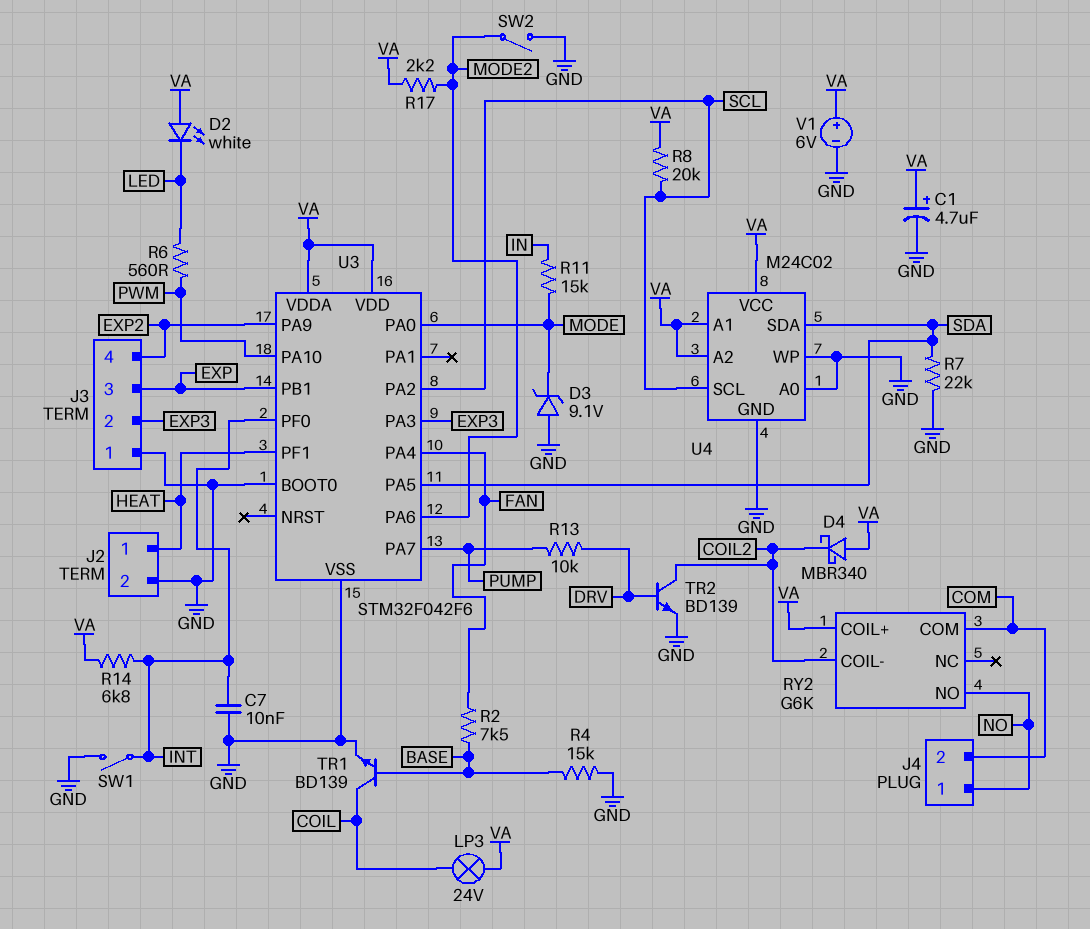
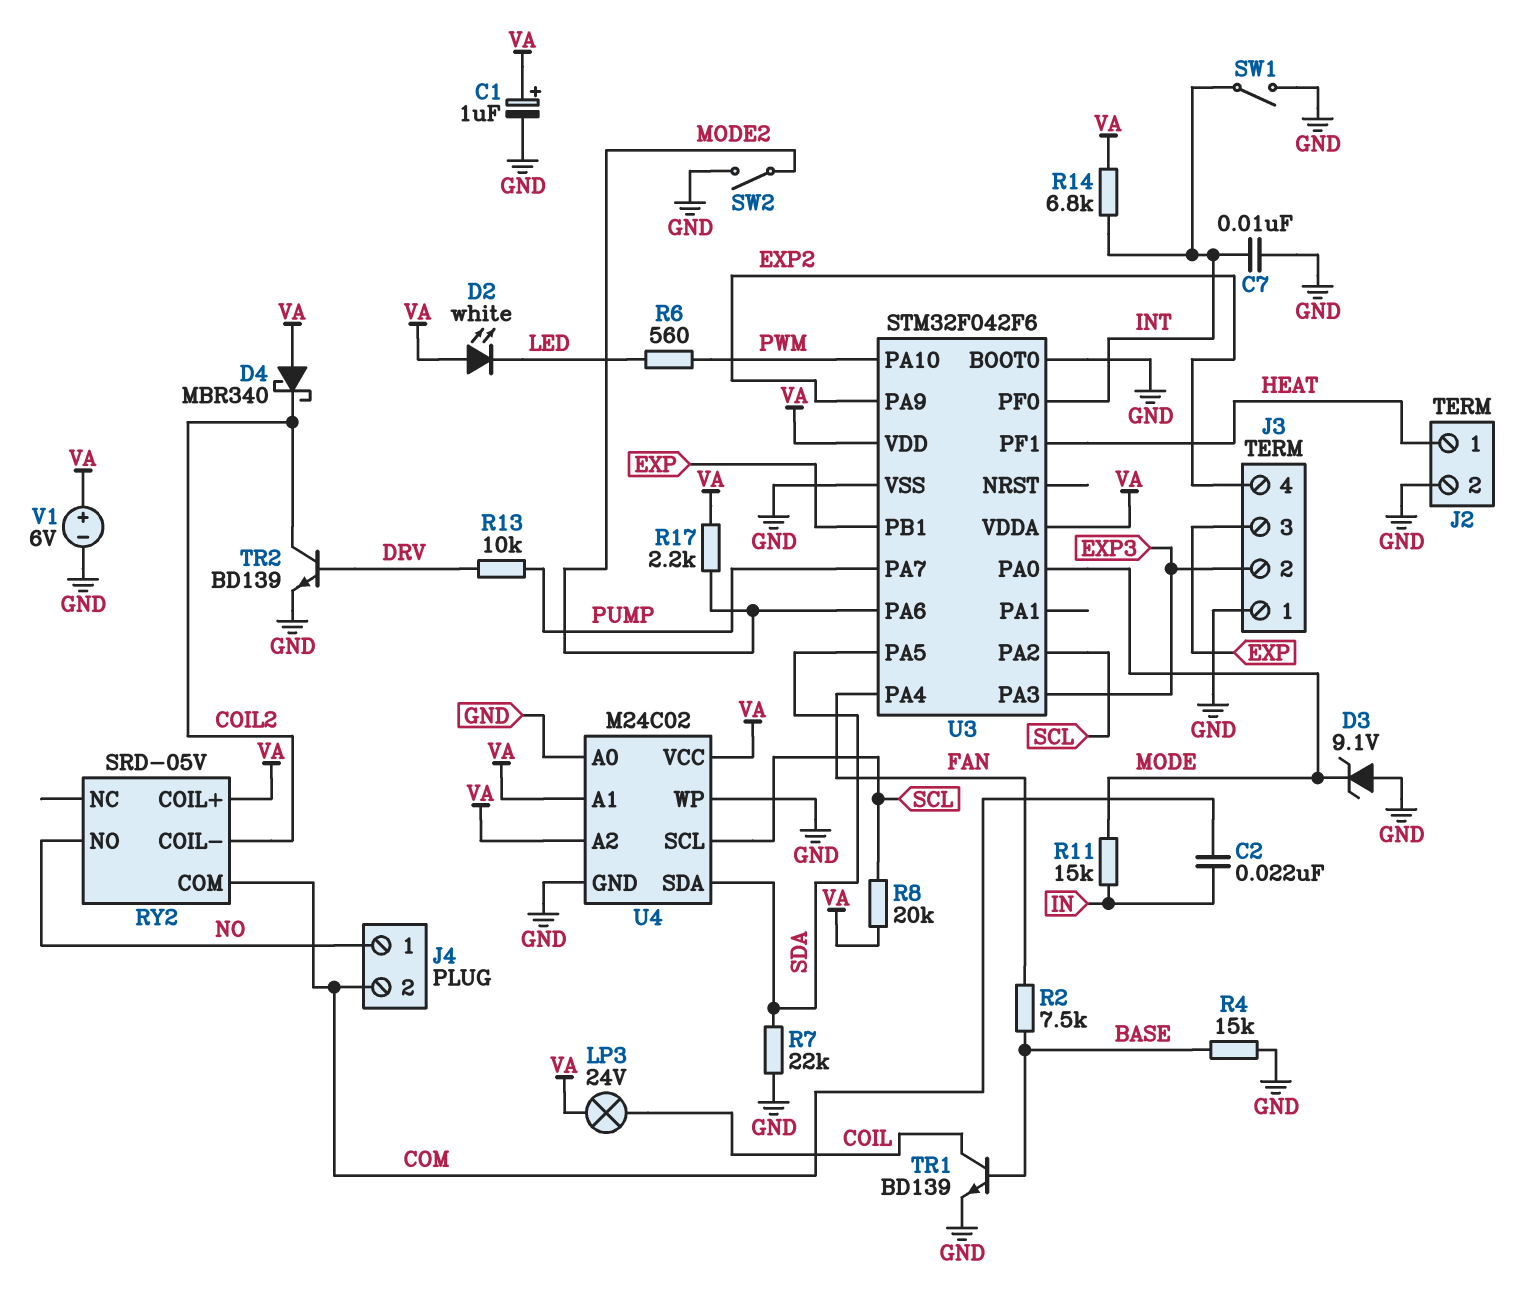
C1: 4.7uF (plus VA, minus GND) -> 1uF (plus VA, minus GND)
C2: none -> 22nF (COM, IN)
RY2: G6K -> SRD-05V

